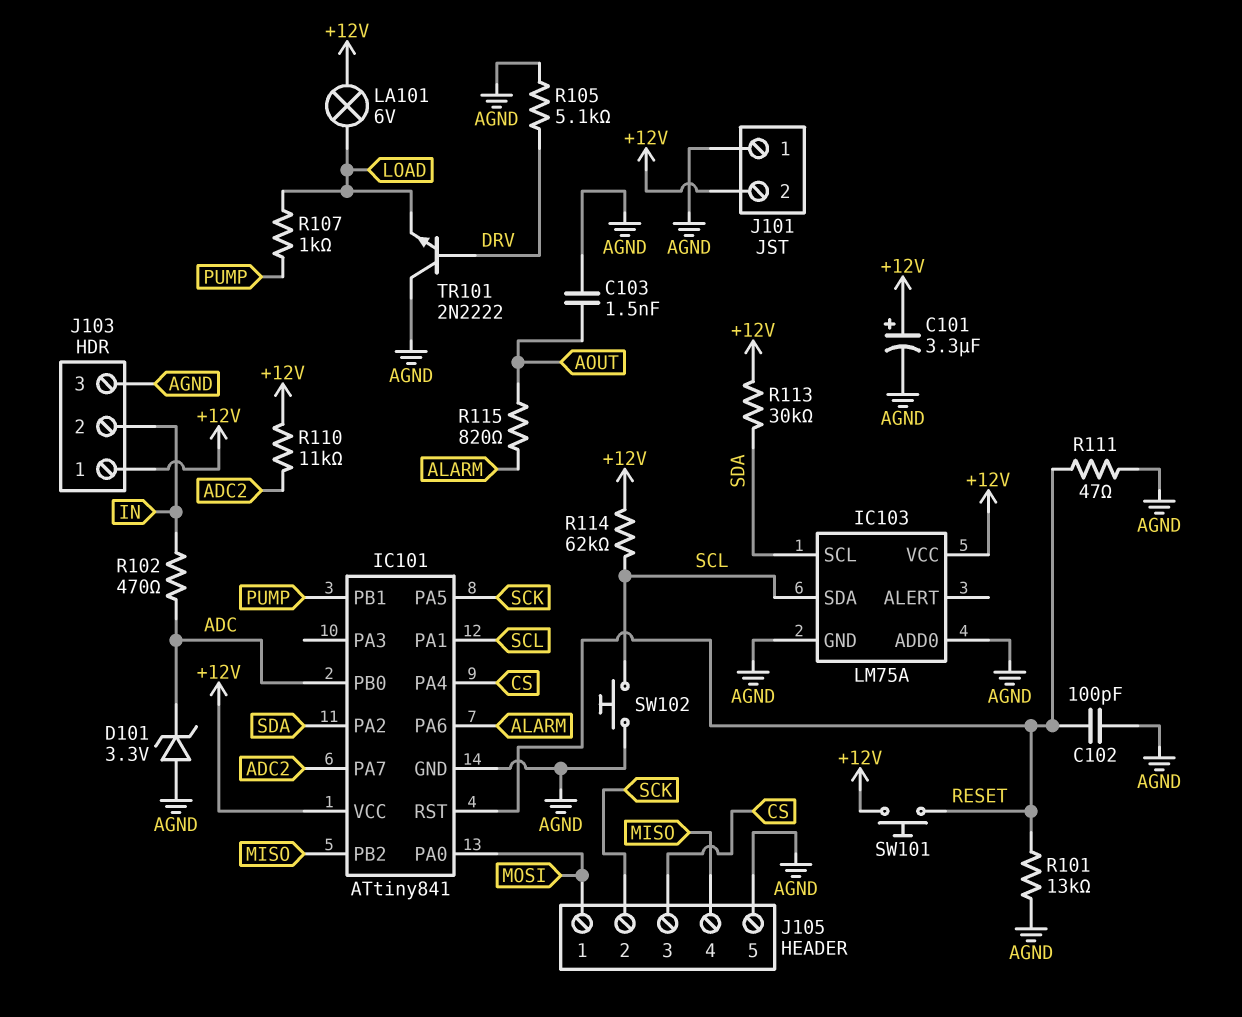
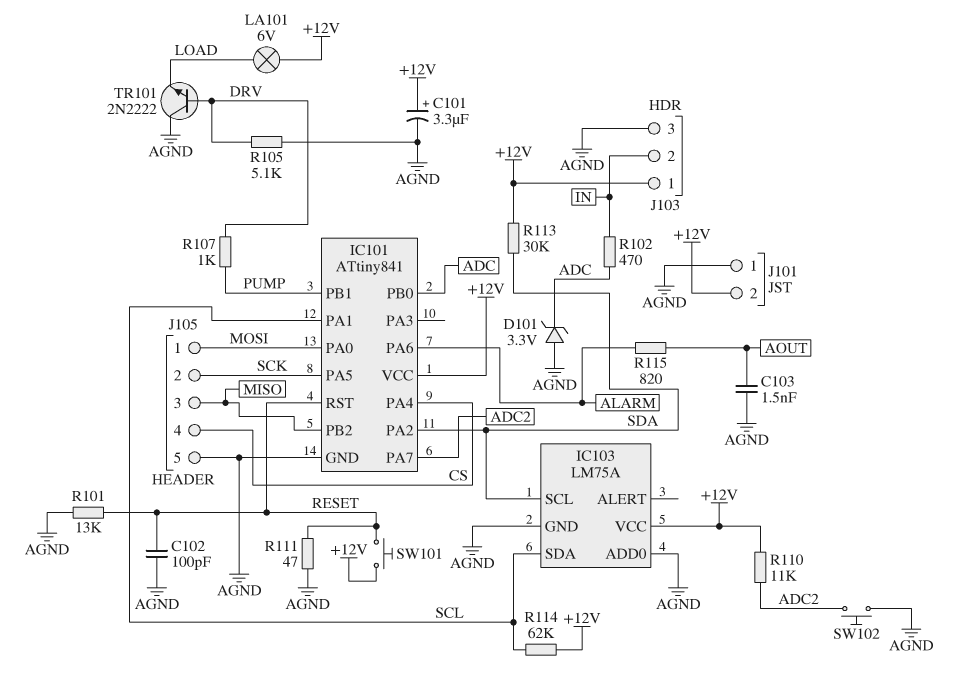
J105 pin 3: CS -> MISO
J105 pin 4: MISO -> CS
R107: 1k (LOAD, PUMP) -> 1k (DRV, PUMP)
SW102: button (AGND, SCL) -> button (ADC2, AGND)

